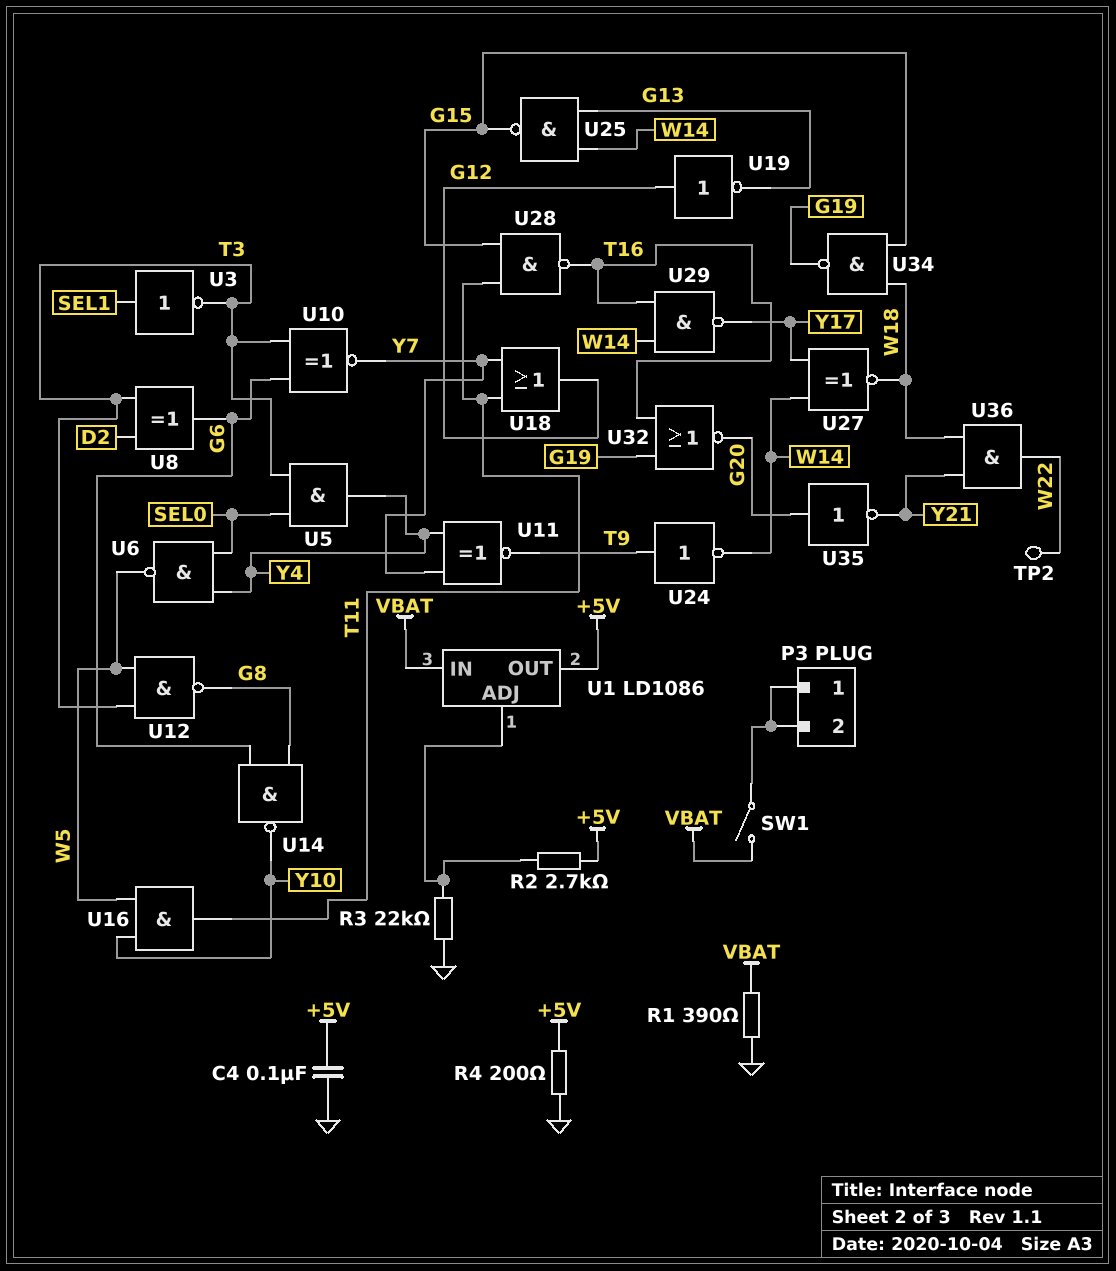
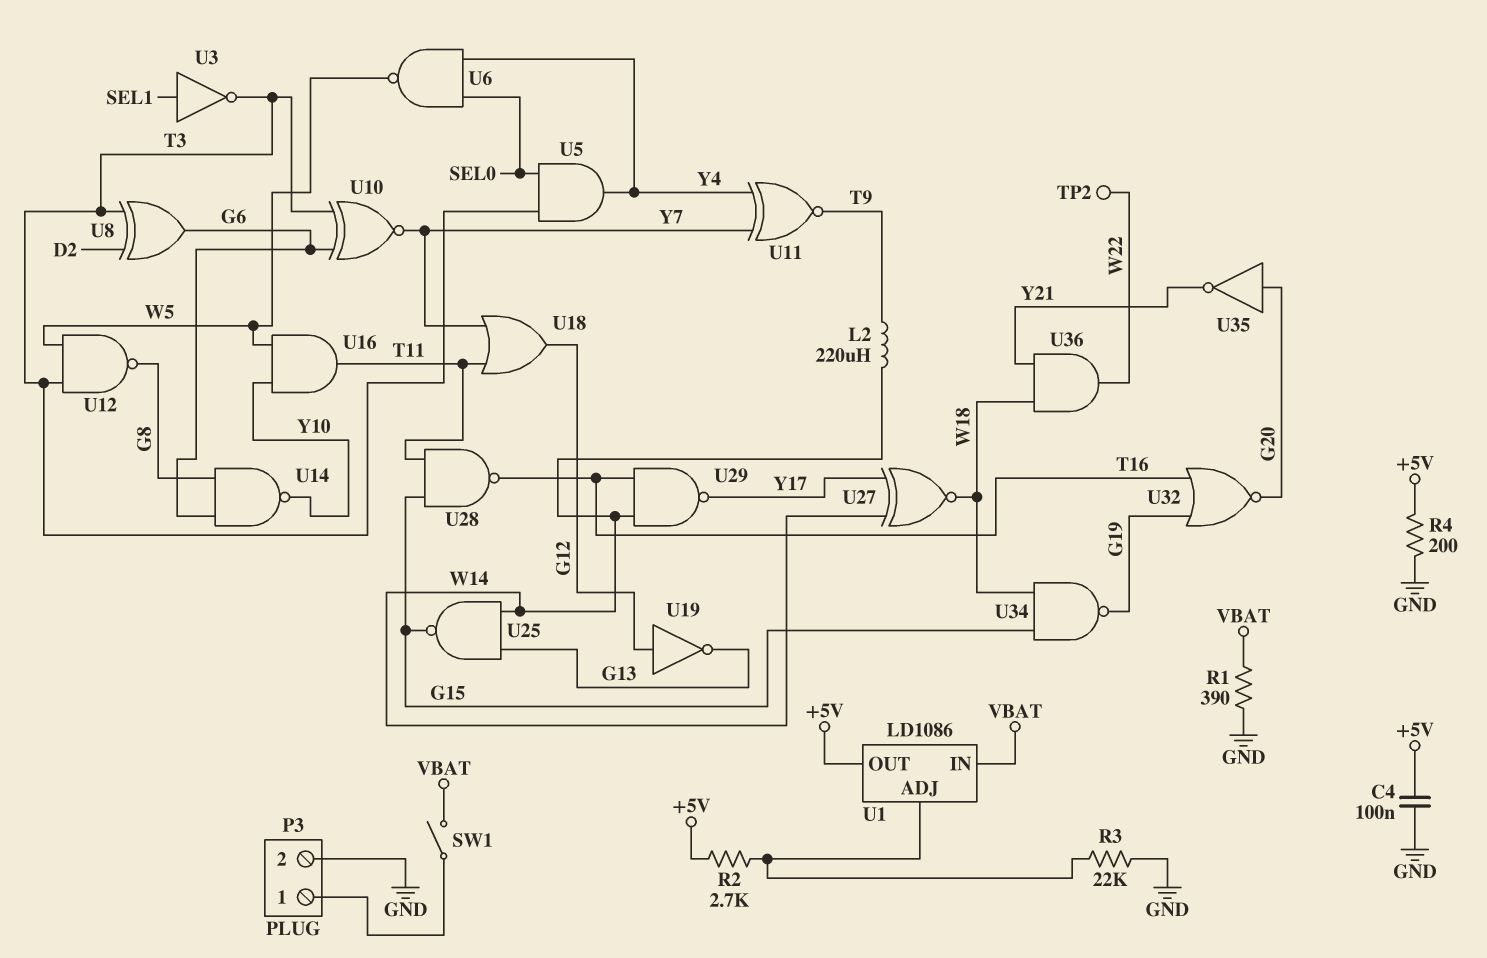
L2: none -> 220uH (T9, W14)
P3 pin 2: P3/1 -> GND
U24: NOT (in T9, out W14) -> none

